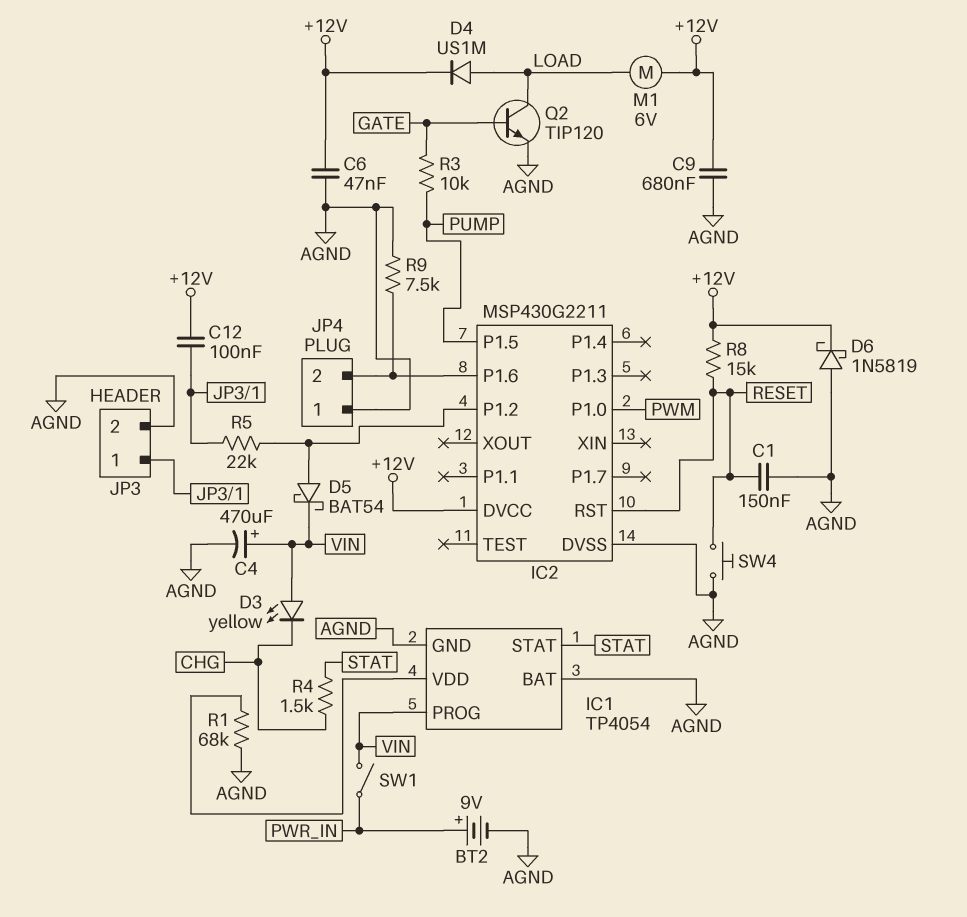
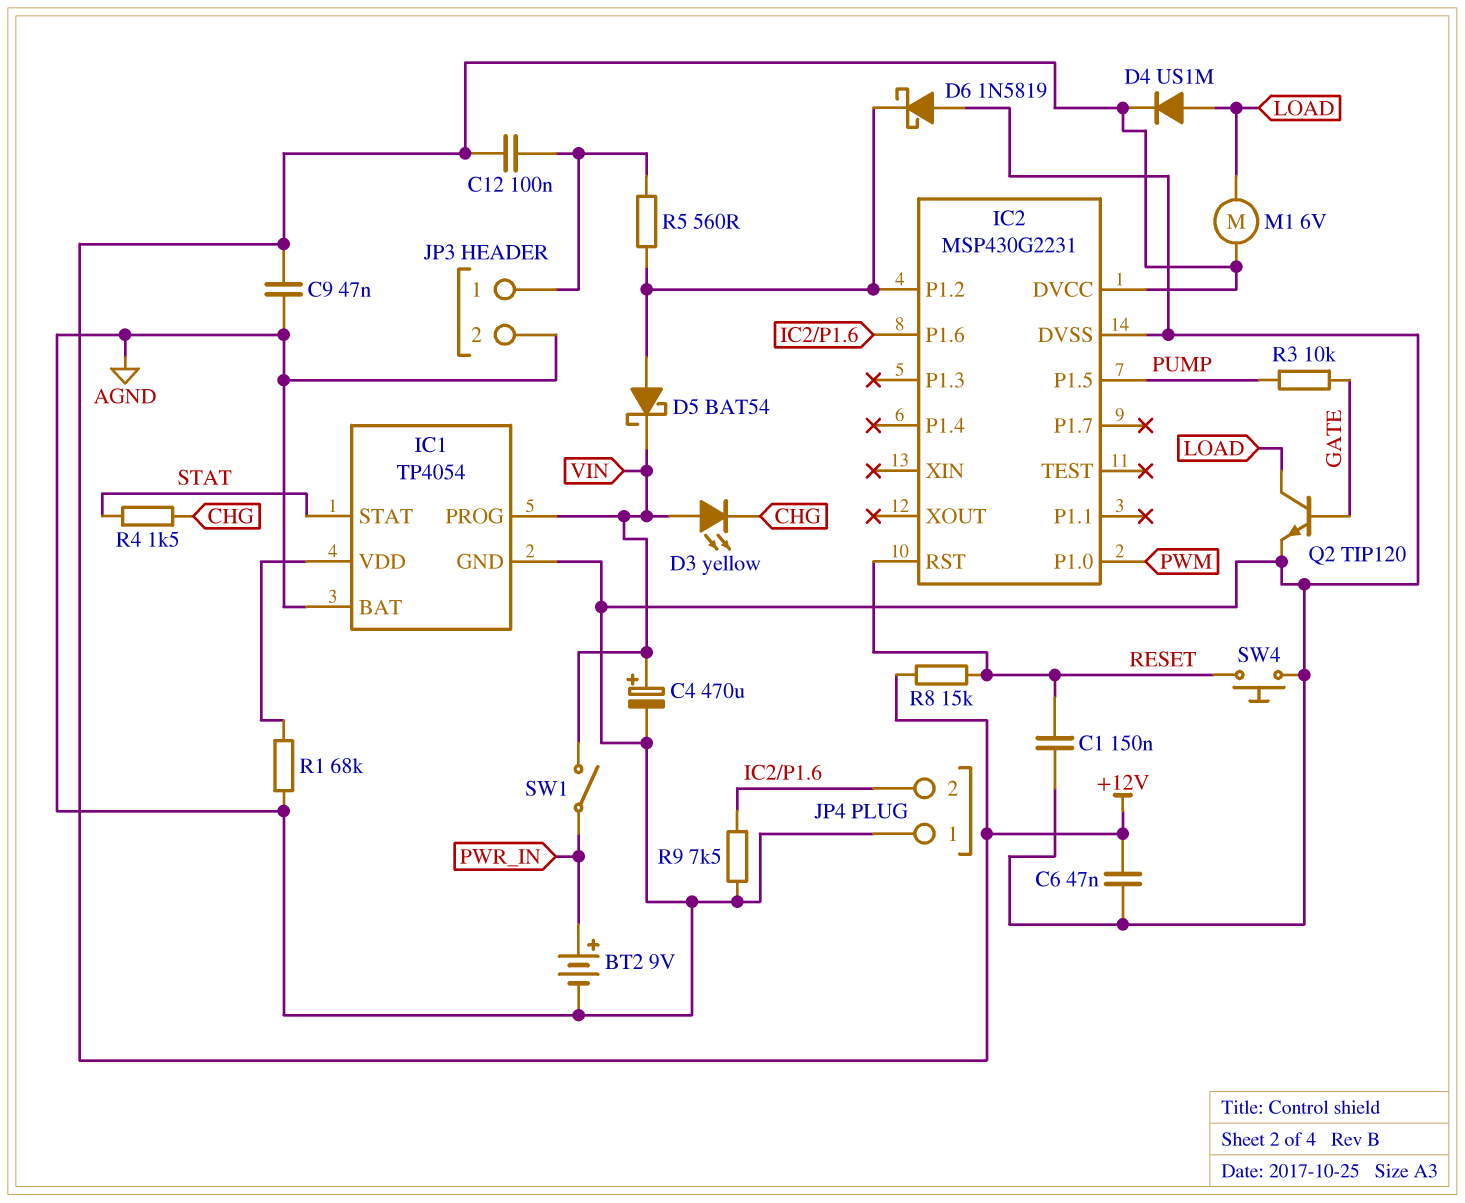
C9: 680nF (+12V, AGND) -> 47nF (+12V, AGND)
D6: schottky 1N5819 (A AGND, K +12V) -> schottky 1N5819 (A AGND, K IC2/P1.2)
IC2: MSP430G2211 -> MSP430G2231
R5: 22k (IC2/P1.2, JP3/1) -> 560 (IC2/P1.2, JP3/1)

